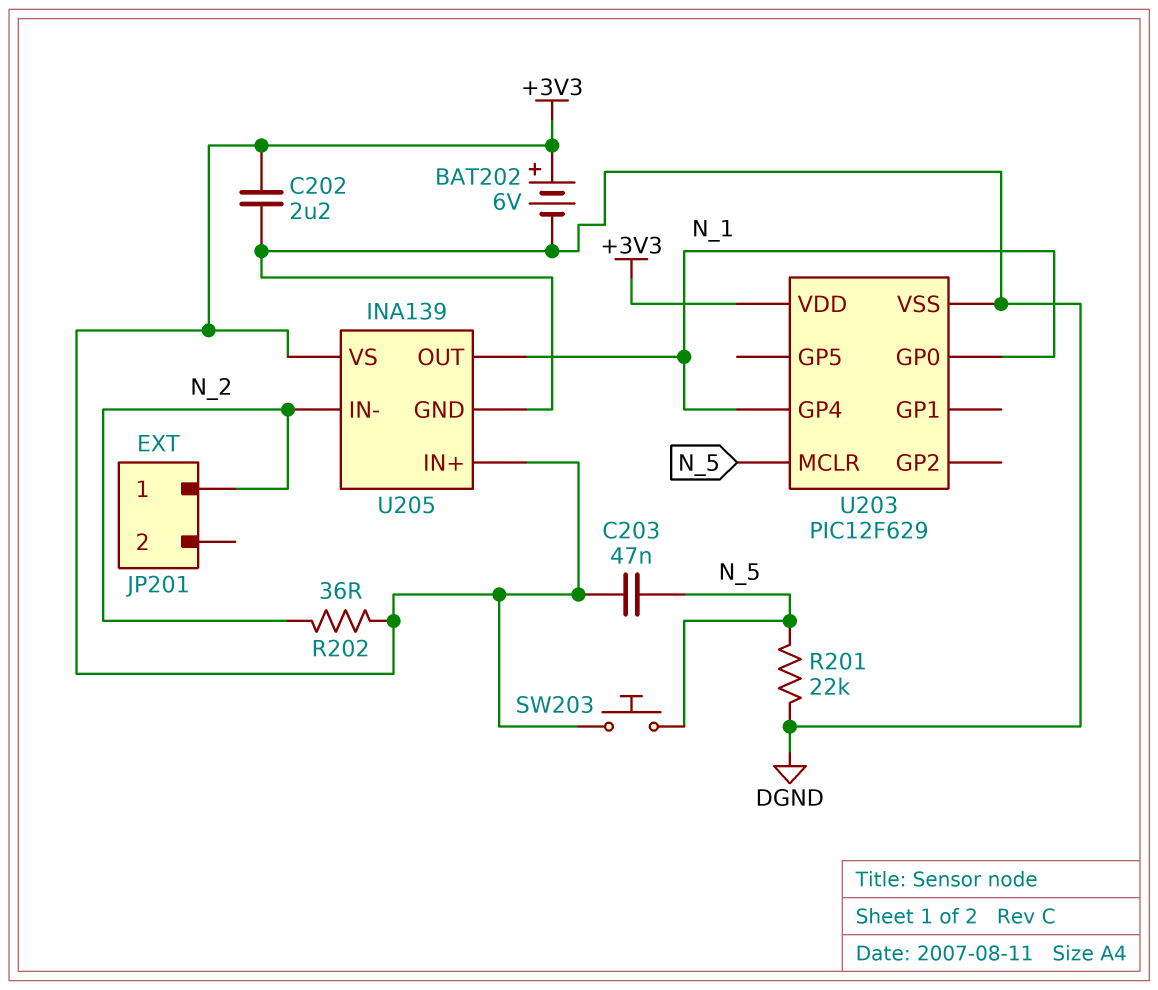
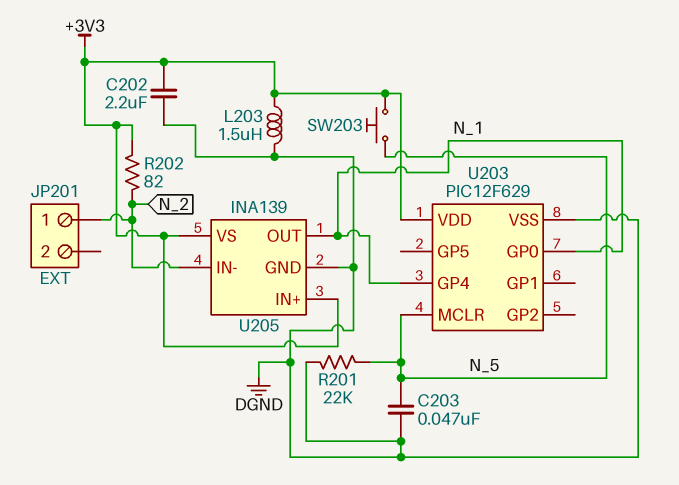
BAT202: 6V (plus +3V3, minus DGND) -> none
C203: 47nF (+3V3, N_5) -> 47nF (DGND, N_5)
L203: none -> 1.5uH (+3V3, DGND)
R202: 36 (+3V3, N_2) -> 82 (+3V3, N_2)

